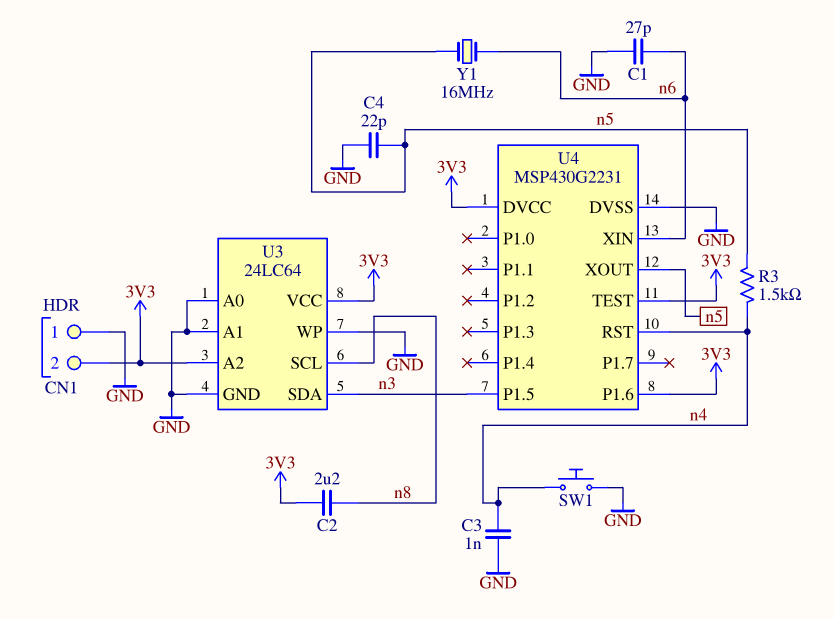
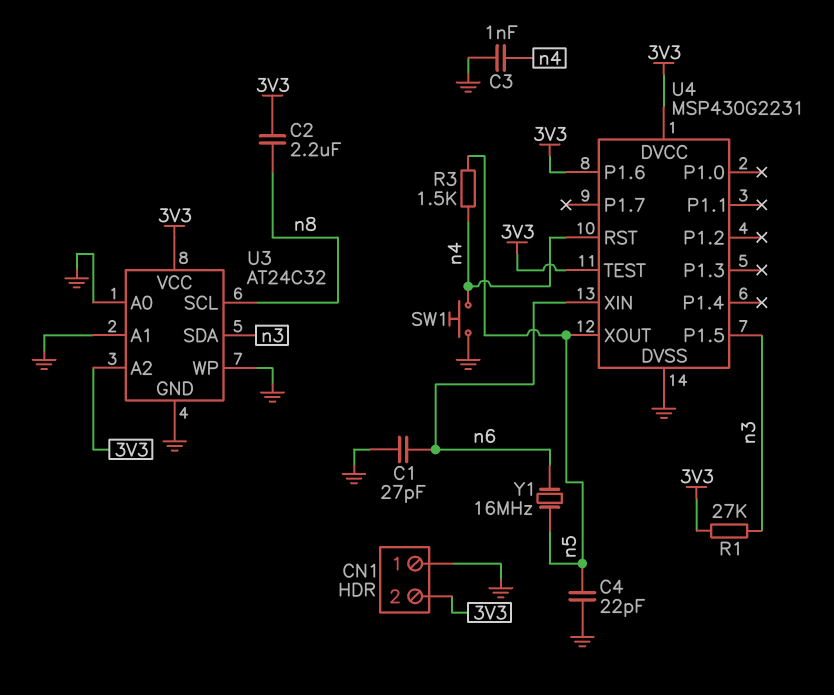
R1: none -> 27k (3V3, n3)
U3: 24LC64 -> AT24C32

